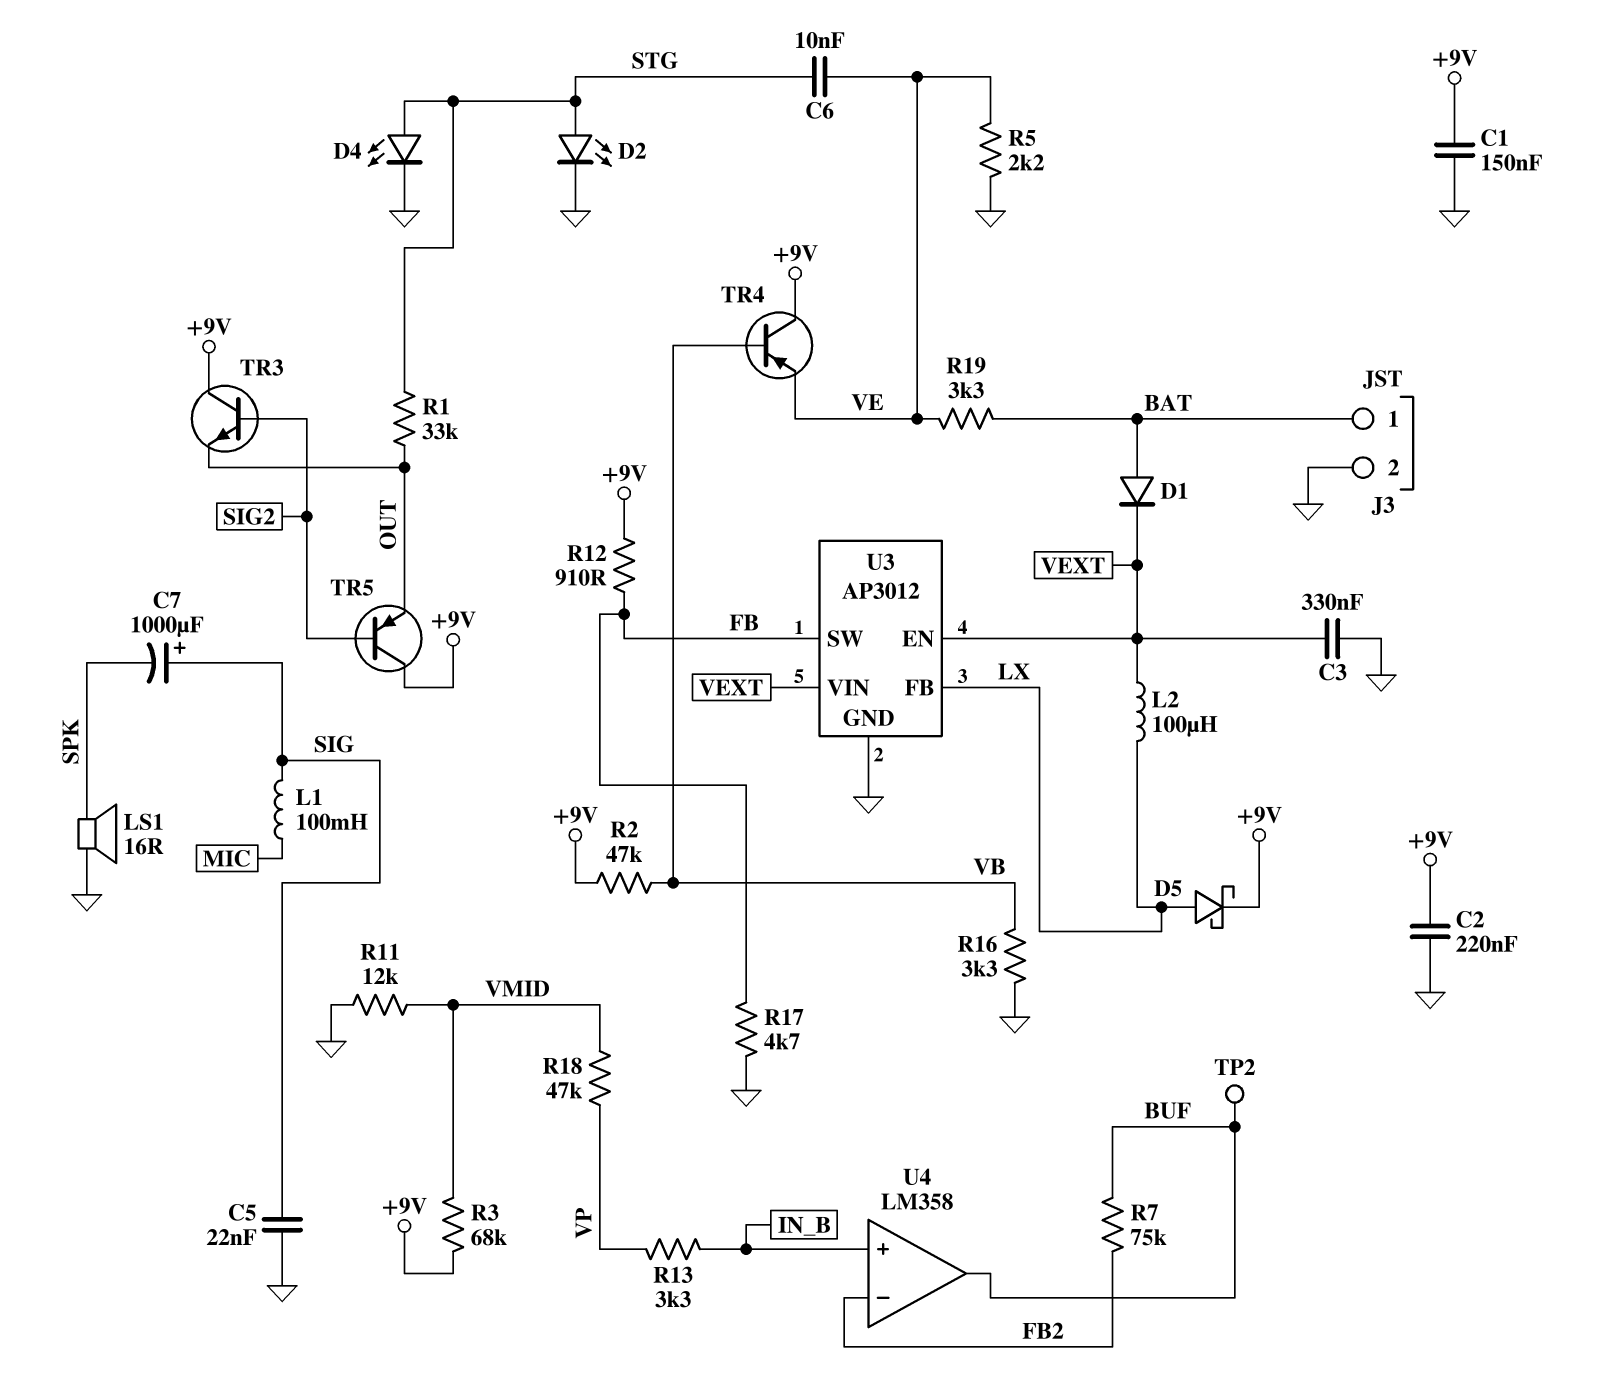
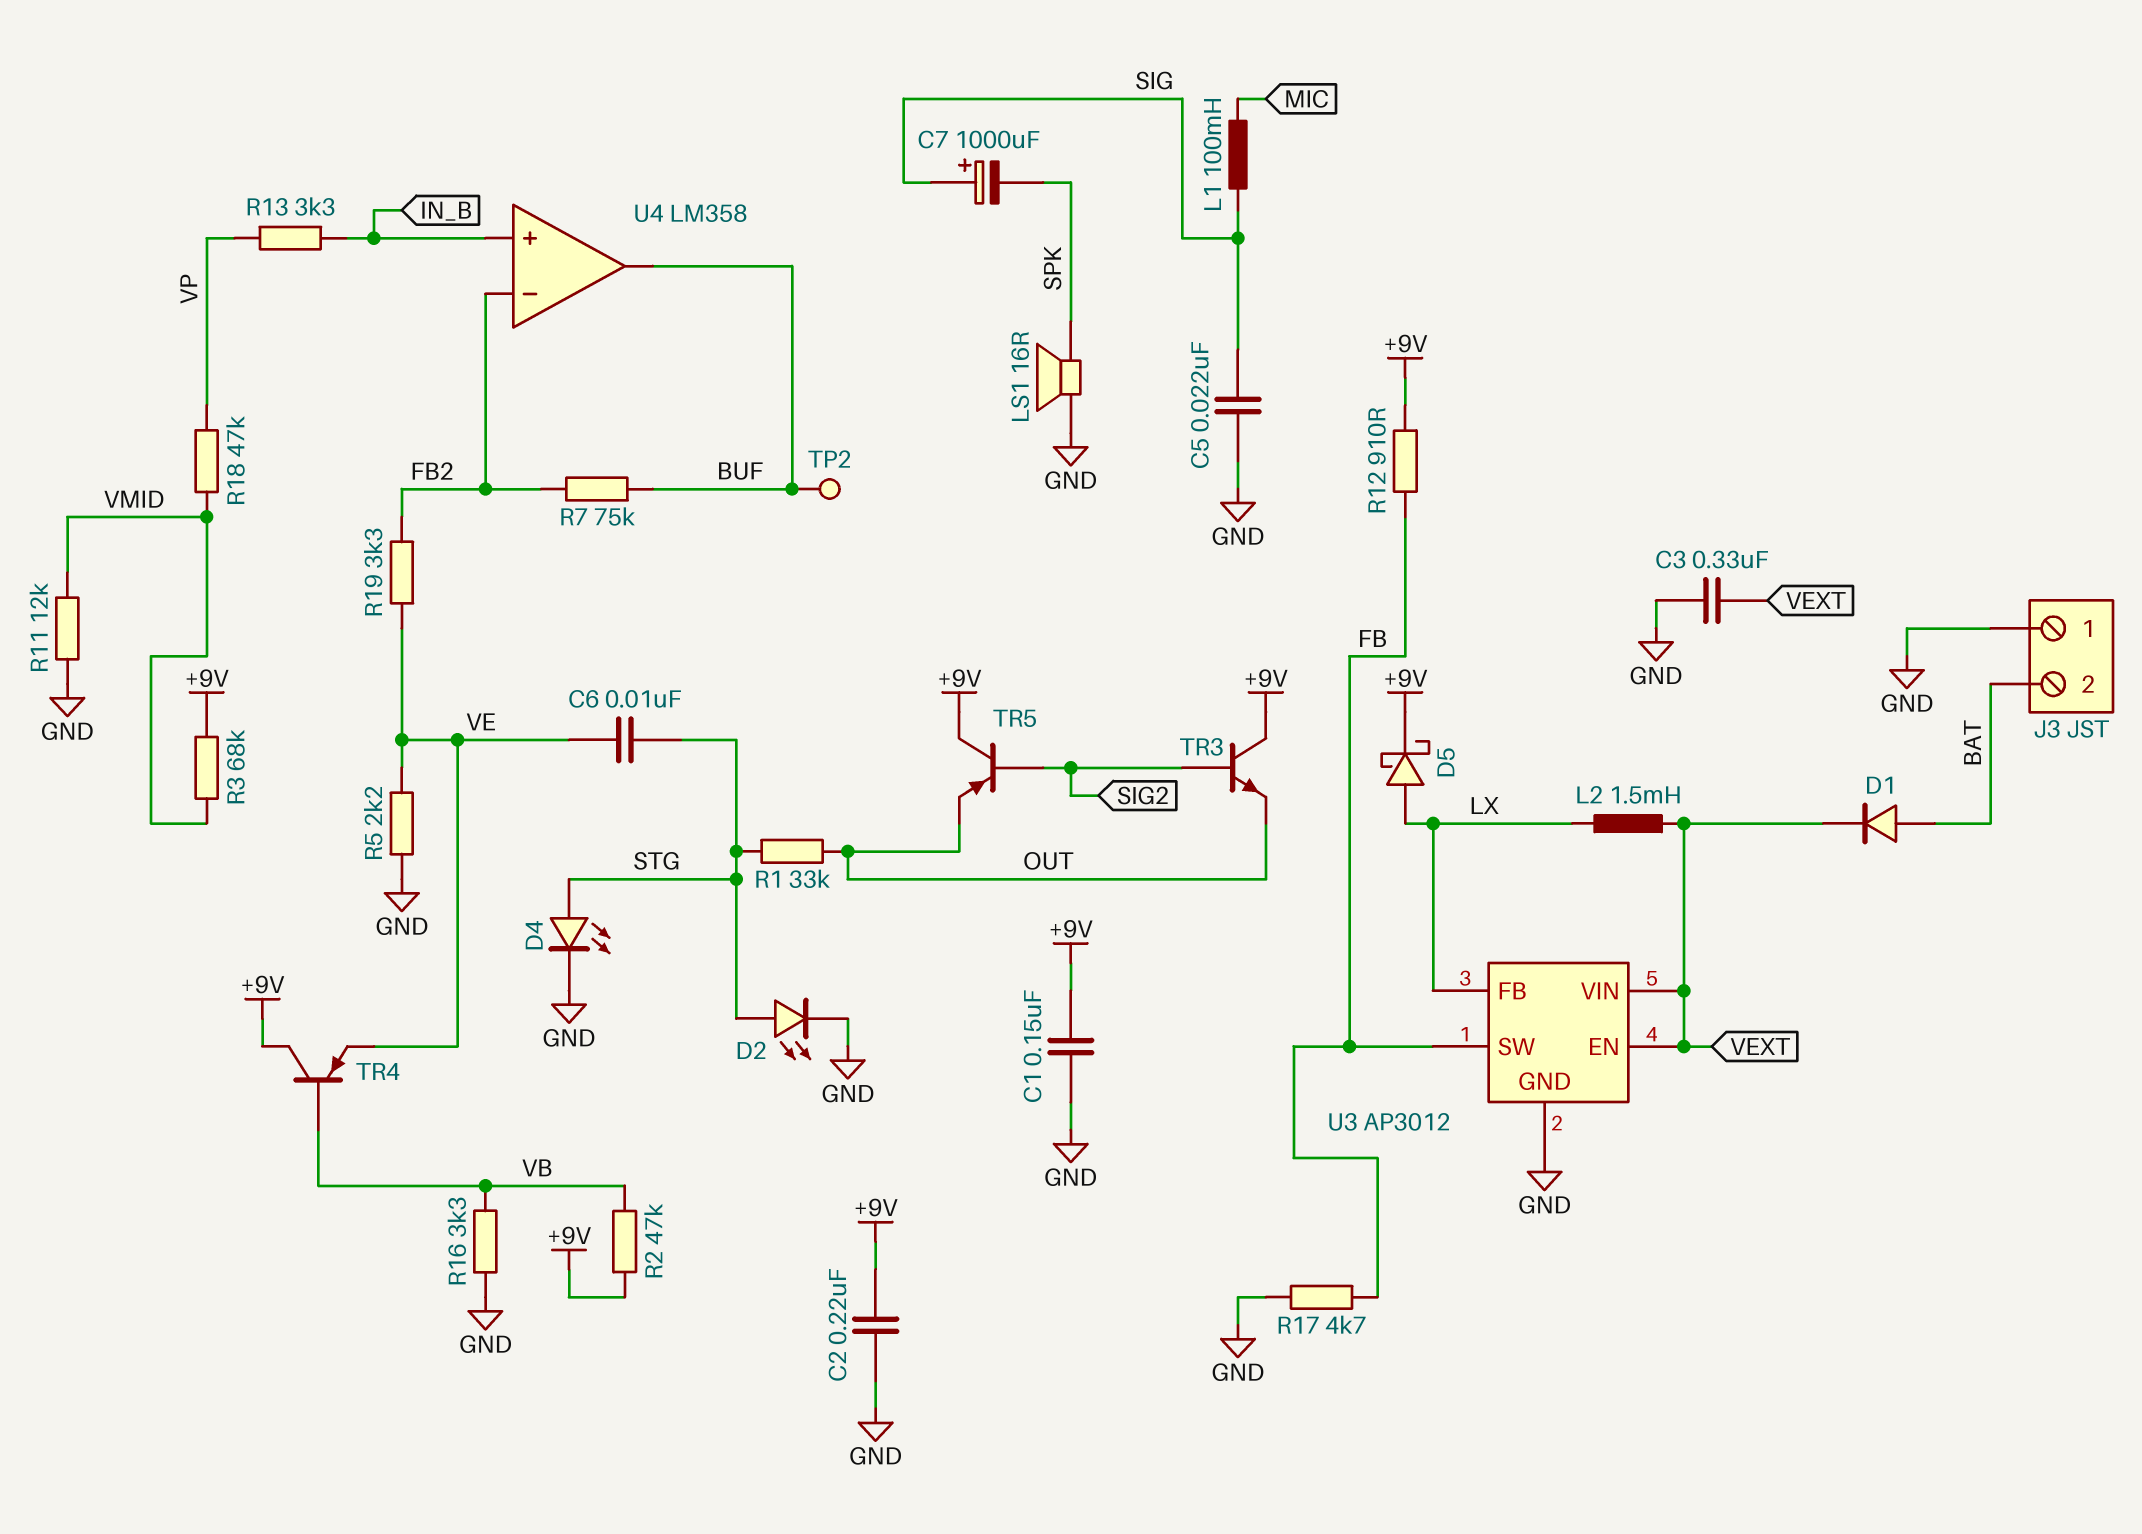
J3 pin 1: BAT -> GND
J3 pin 2: GND -> BAT
L2: 100uH (LX, VEXT) -> 1.5mH (LX, VEXT)
R19: 3.3k (BAT, VE) -> 3.3k (FB2, VE)

